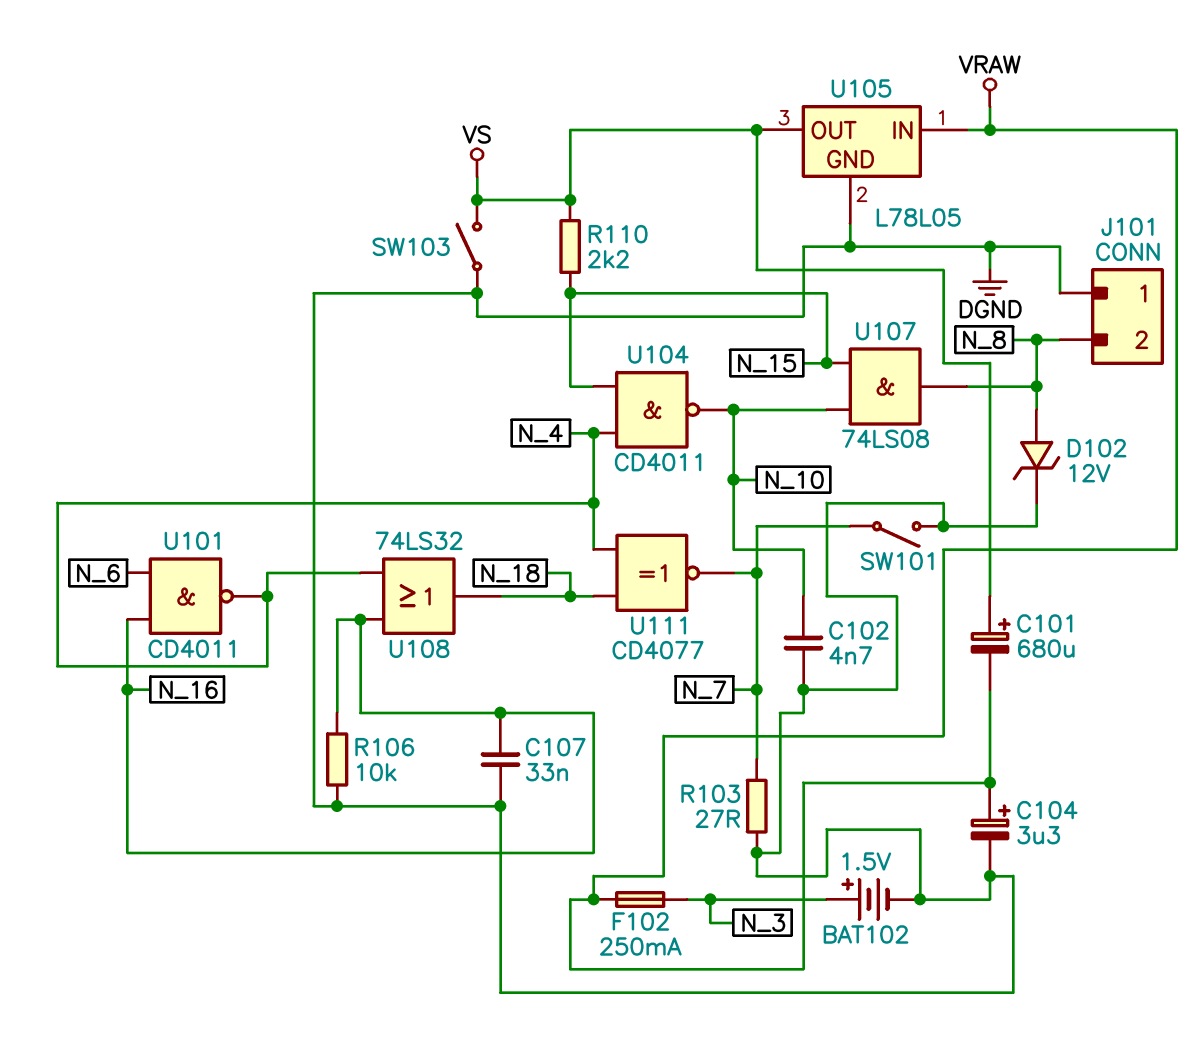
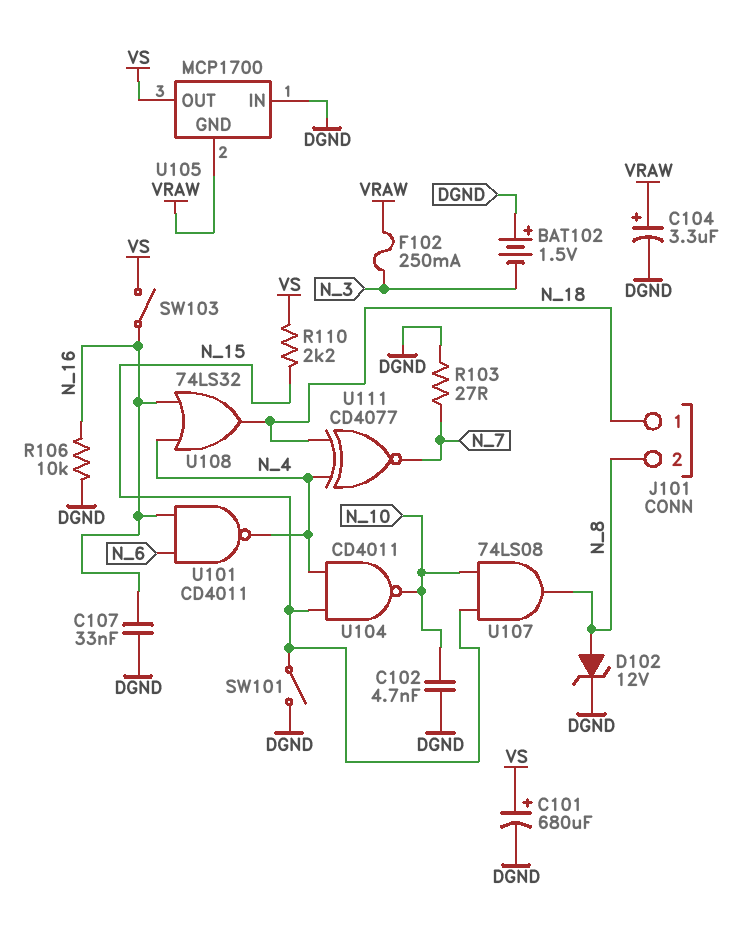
BAT102: 1.5V (plus N_3, minus DGND) -> 1.5V (plus DGND, minus N_3)
C101: 680uF (plus VS, minus VRAW) -> 680uF (plus VS, minus DGND)
J101 pin 1: DGND -> N_18
SW101: switch (DGND, N_7) -> switch (DGND, N_15)
SW103: switch (DGND, VS) -> switch (N_16, VS)
U105: L78L05 -> MCP1700
U105 pin GND: DGND -> VRAW
U105 pin IN: VRAW -> DGND

